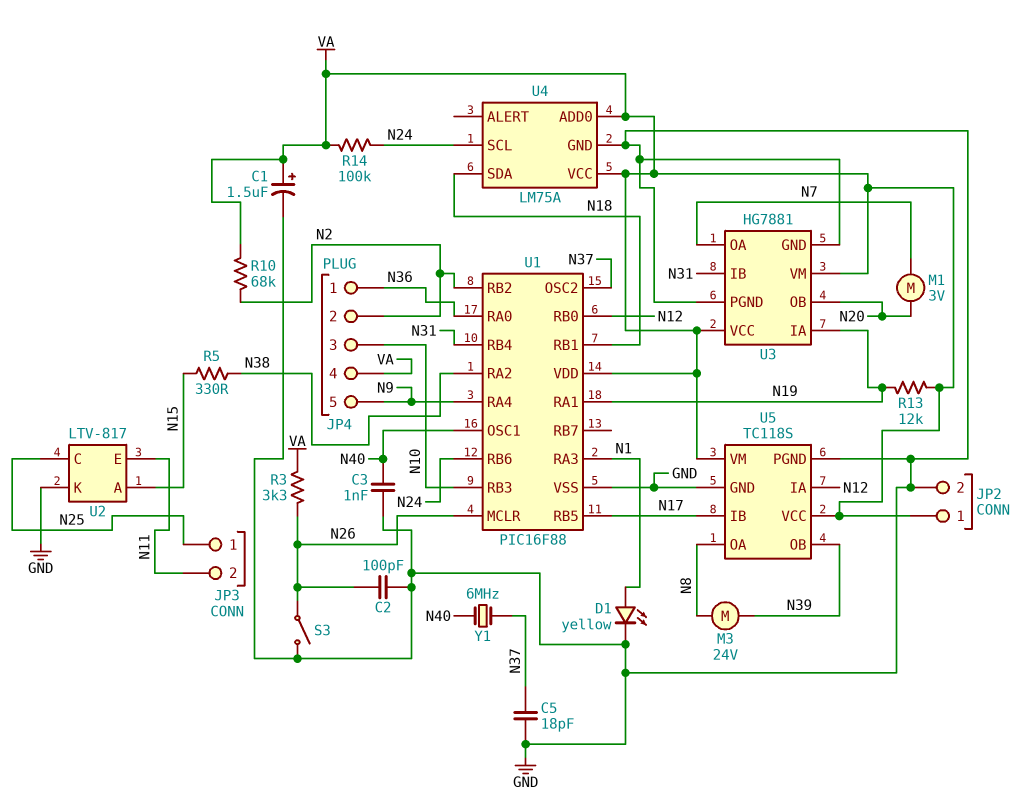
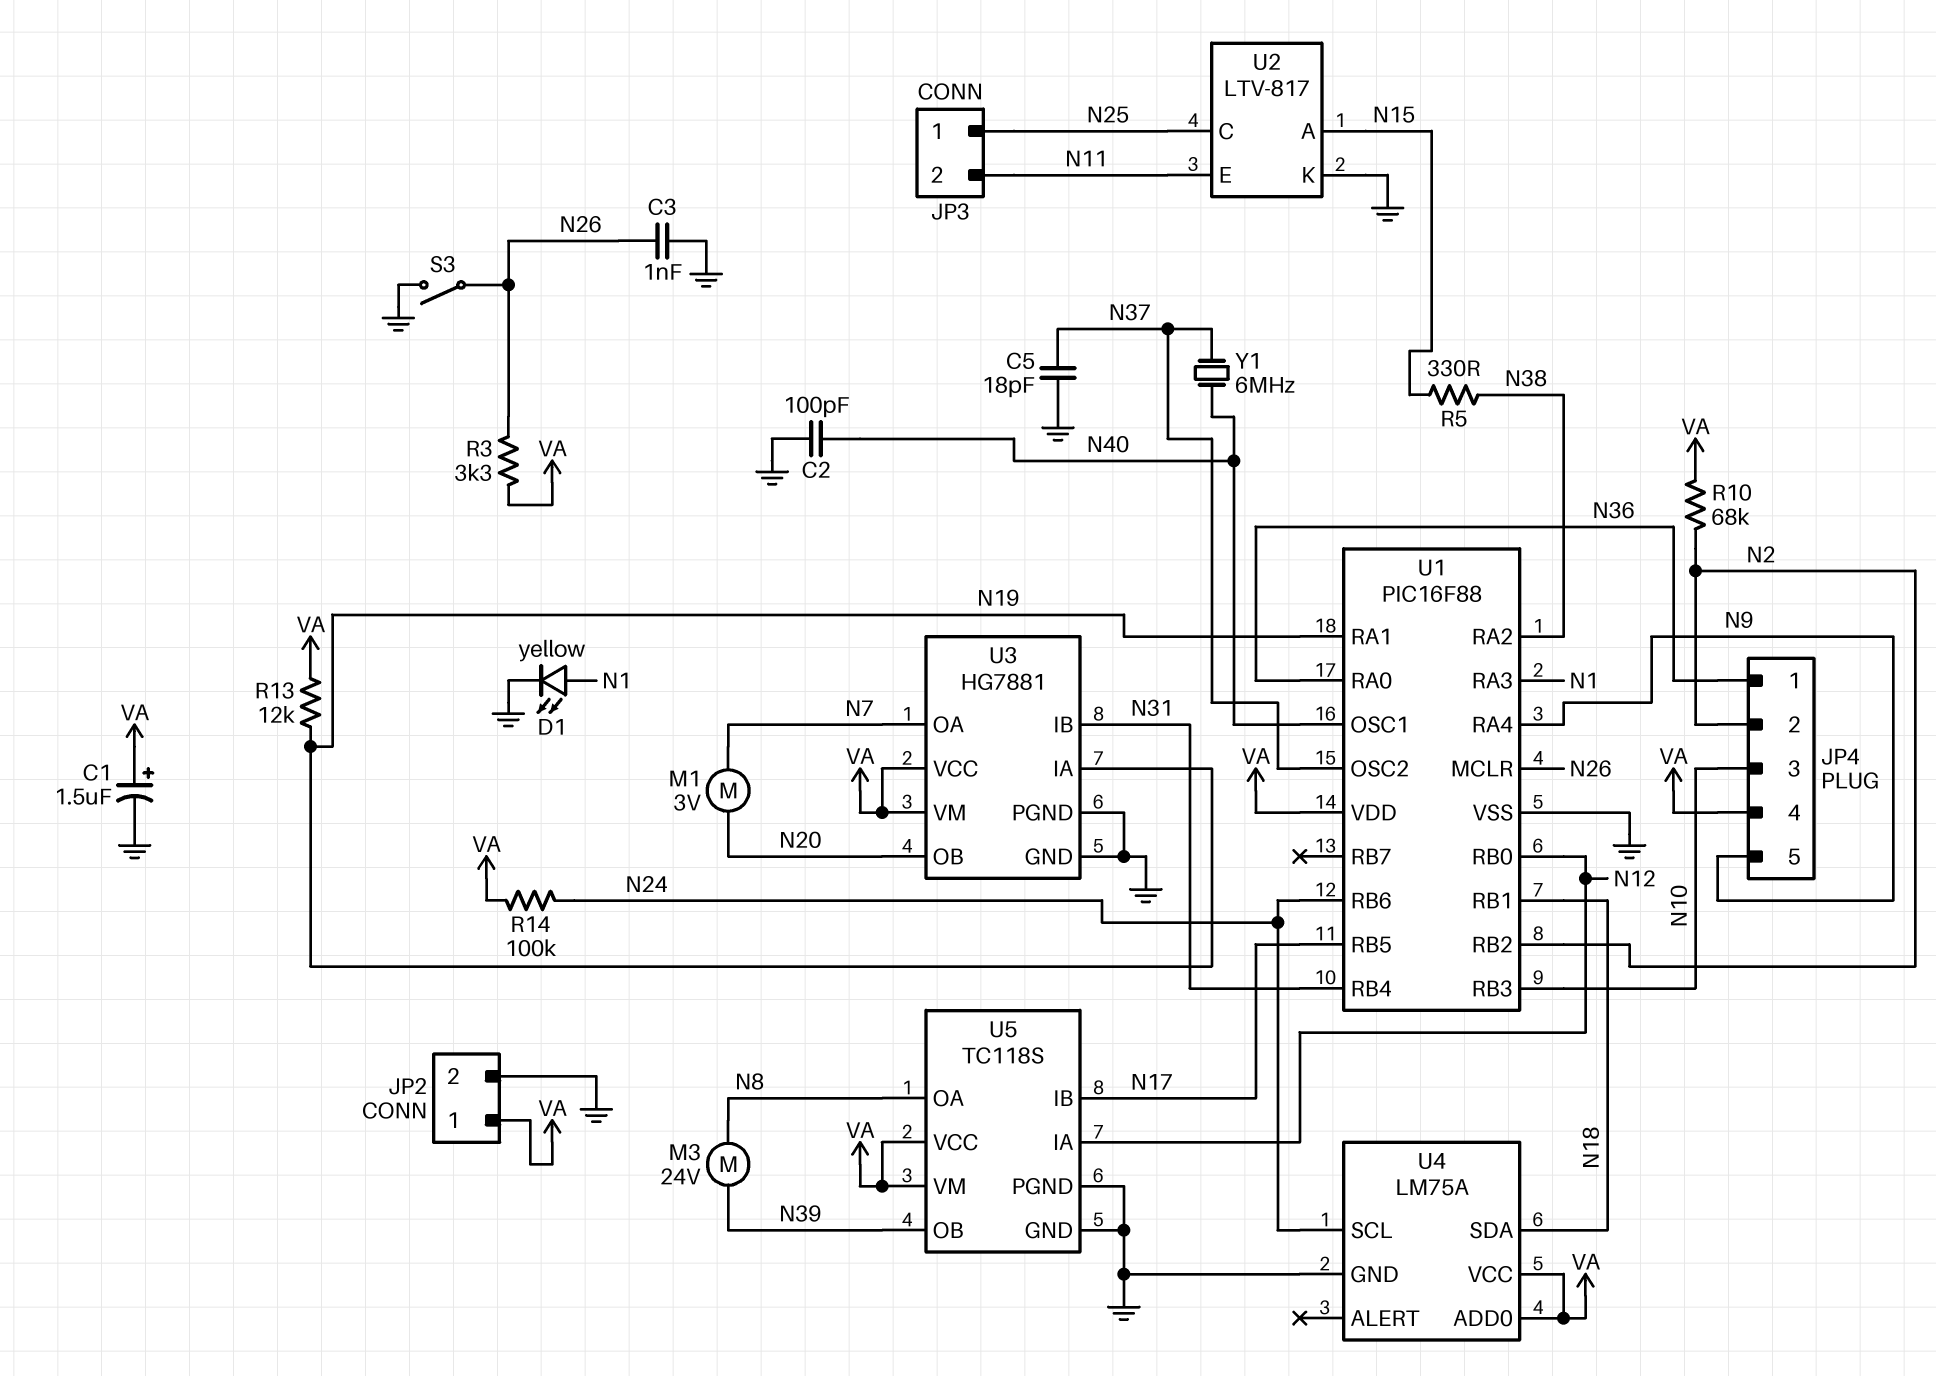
C2: 100pF (GND, N26) -> 100pF (GND, N40)
C3: 1nF (GND, N40) -> 1nF (GND, N26)

